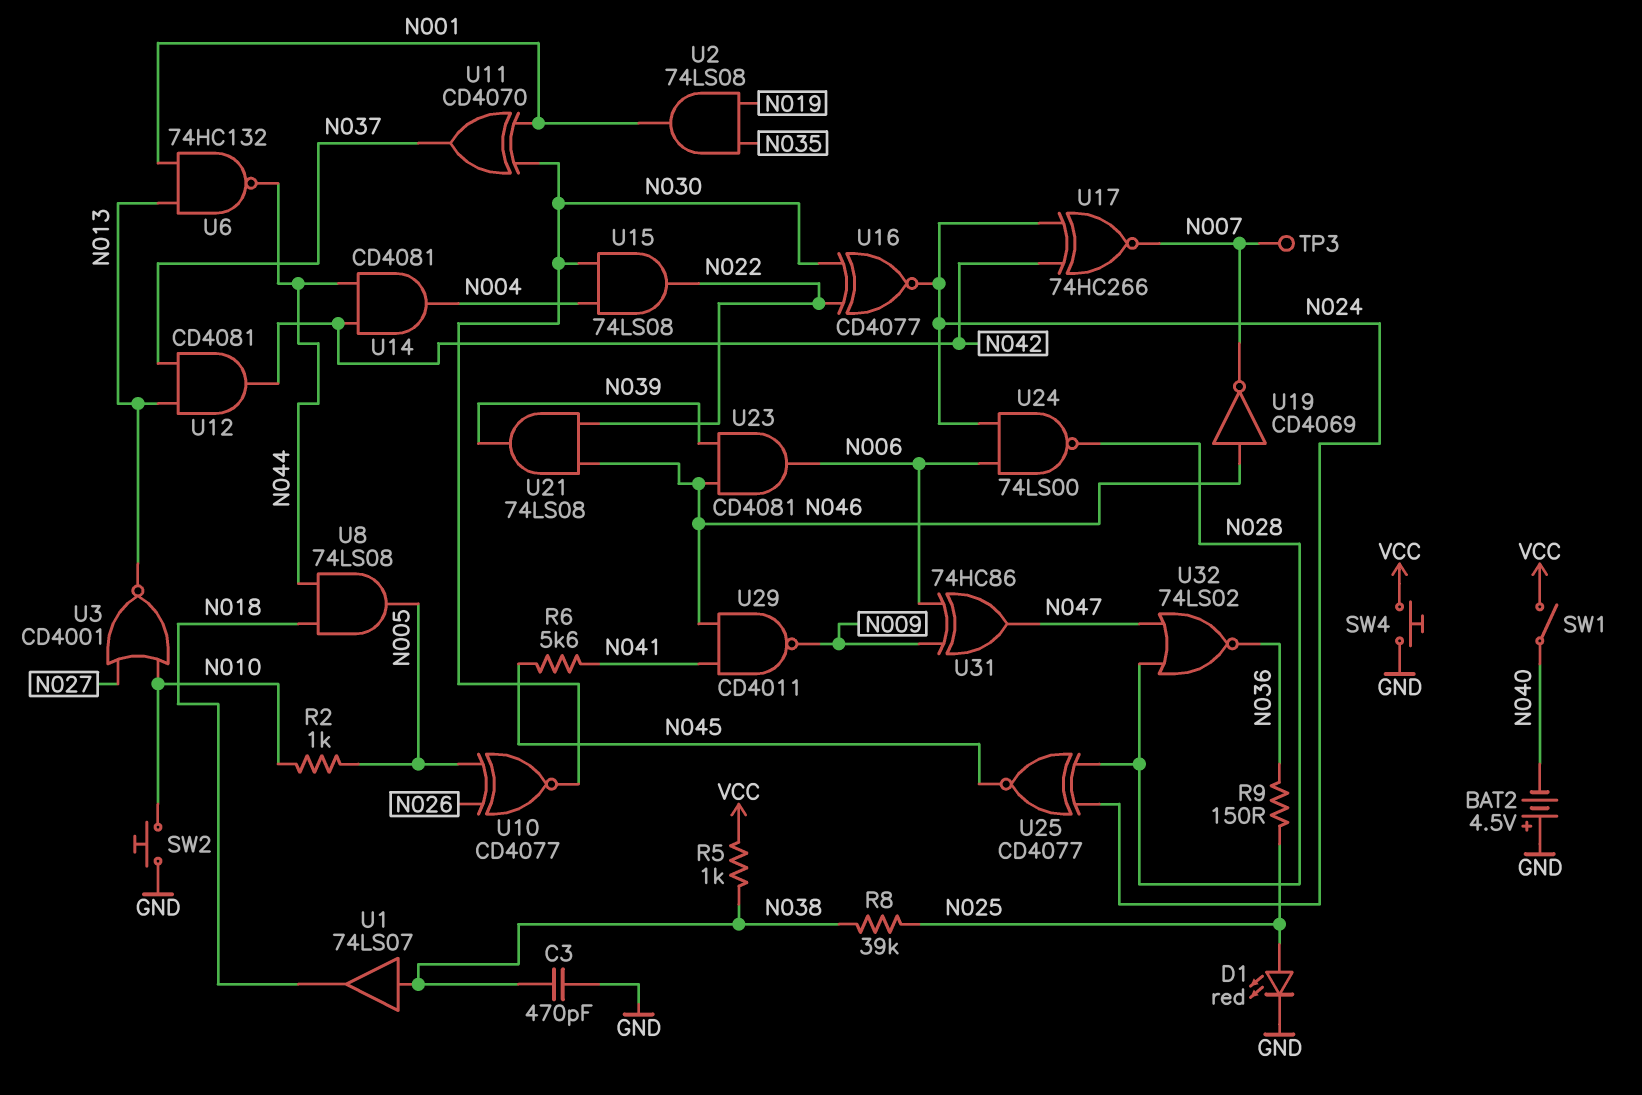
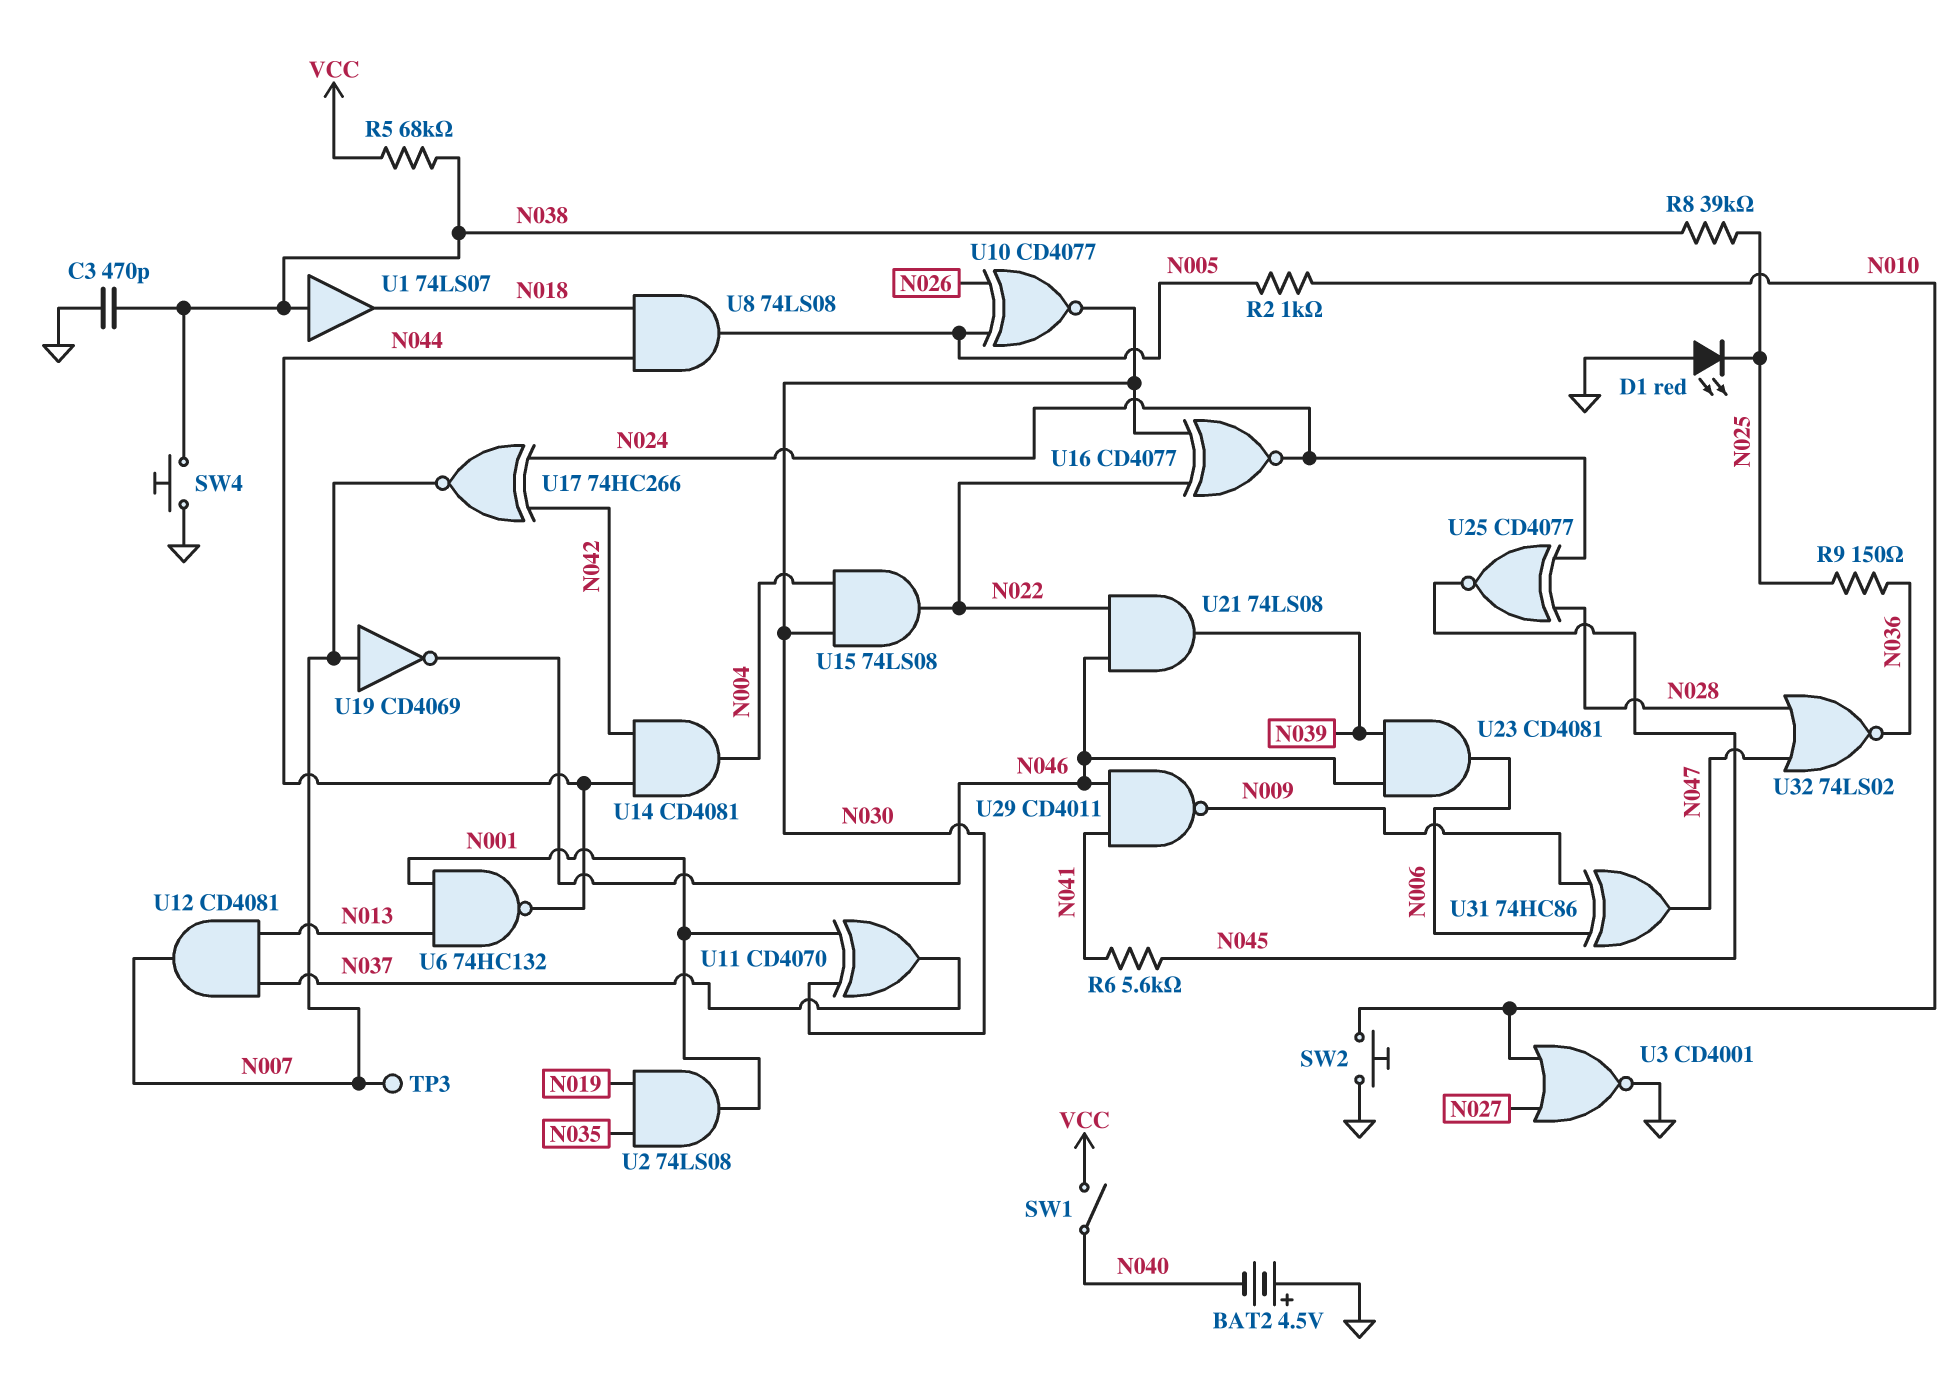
D1: LED red (A N025, K GND) -> LED red (A GND, K N025)
R5: 1k (N038, VCC) -> 68k (N038, VCC)
SW4: button (GND, VCC) -> button (GND, N038)
U3: NOR CD4001 (in N010, in N027, out N013) -> NOR CD4001 (in N010, in N027, out GND)
U12: AND CD4081 (in N013, in N037, out N042) -> AND CD4081 (in N013, in N037, out N007)
U19: NOT CD4069 (in N046, out N007) -> NOT CD4069 (in N007, out N046)
U24: NAND 74LS00 (in N006, in N024, out N028) -> none

